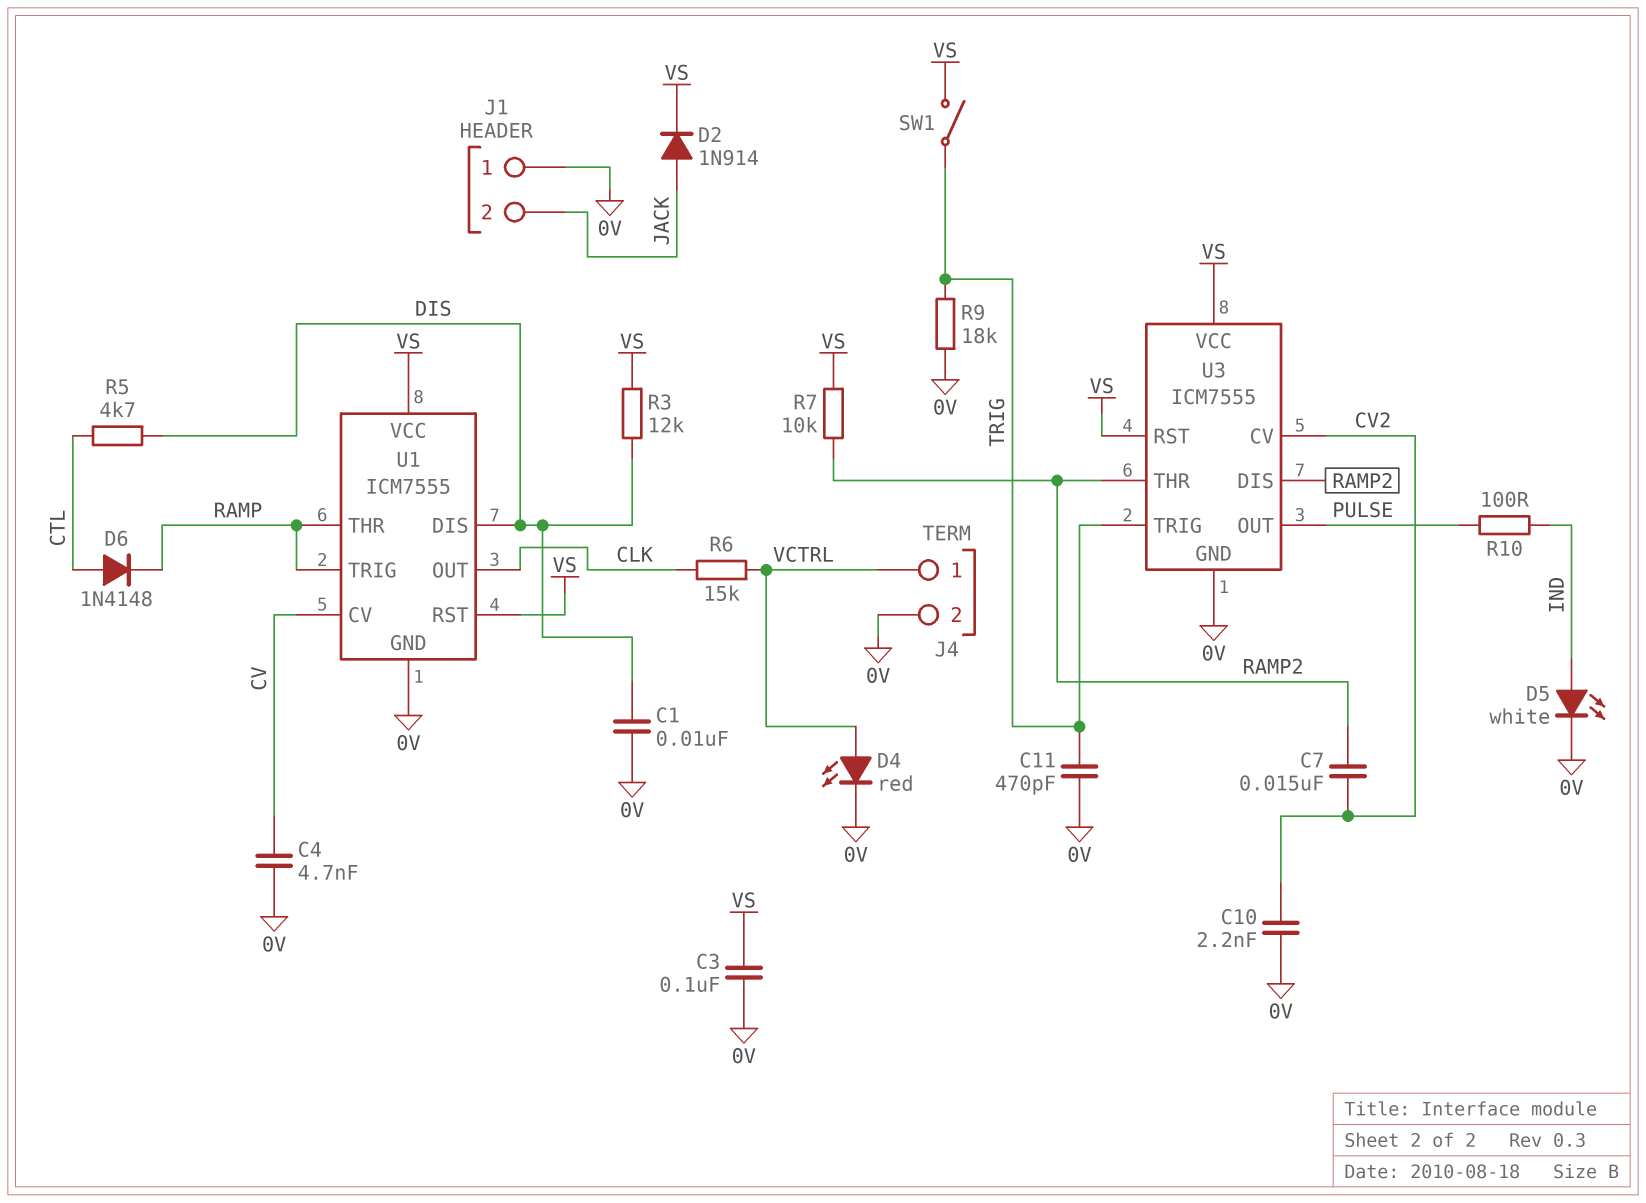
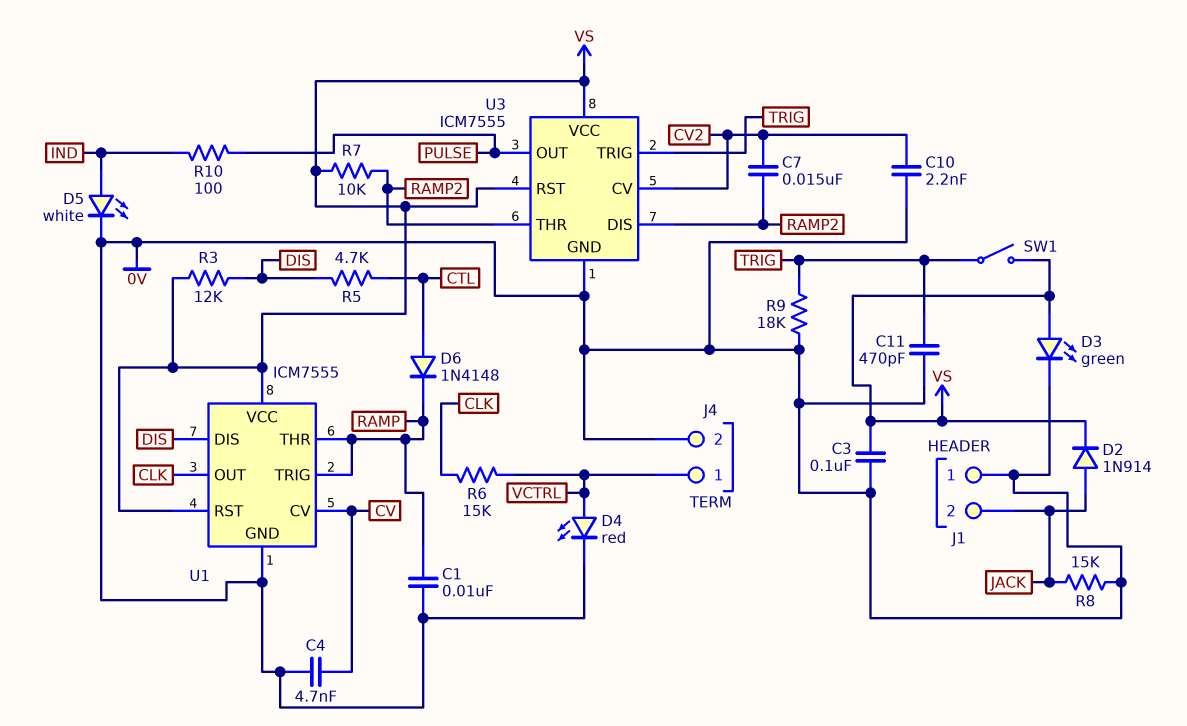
C1: 10nF (0V, DIS) -> 10nF (0V, RAMP)
D3: none -> LED green (A VS, K 0V)
R8: none -> 15k (0V, JACK)

